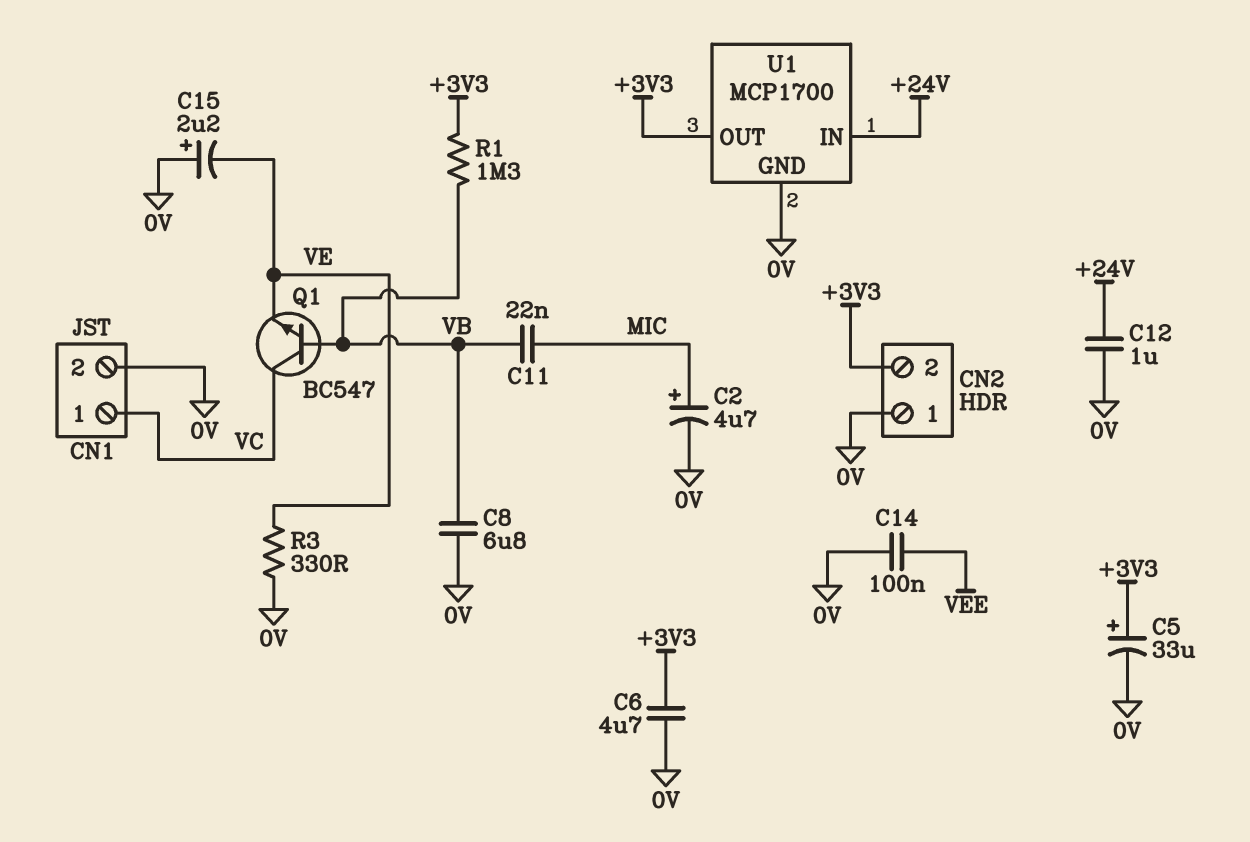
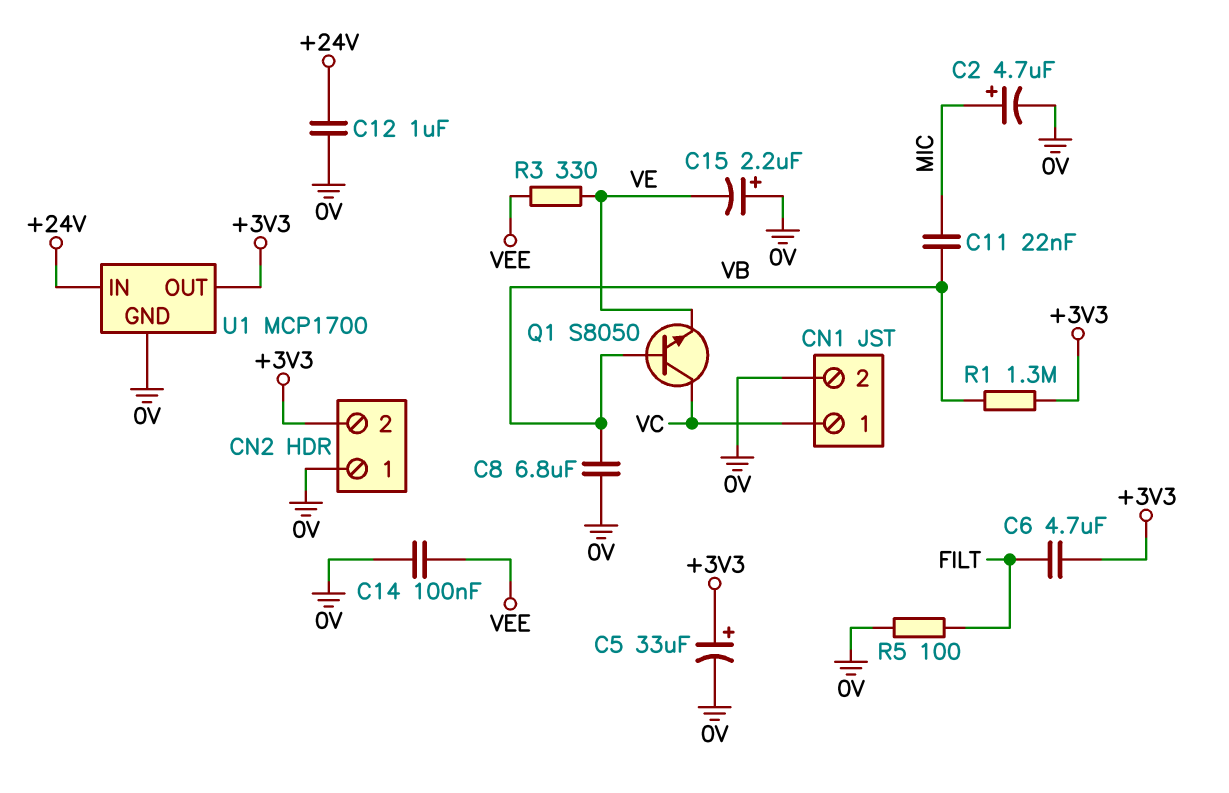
C6: 4.7uF (+3V3, 0V) -> 4.7uF (+3V3, FILT)
Q1: NPN BC547 (B VB, C VC, E VE) -> NPN S8050 (B VB, C VC, E VE)
R3: 330 (0V, VE) -> 330 (VE, VEE)
R5: none -> 100 (0V, FILT)

